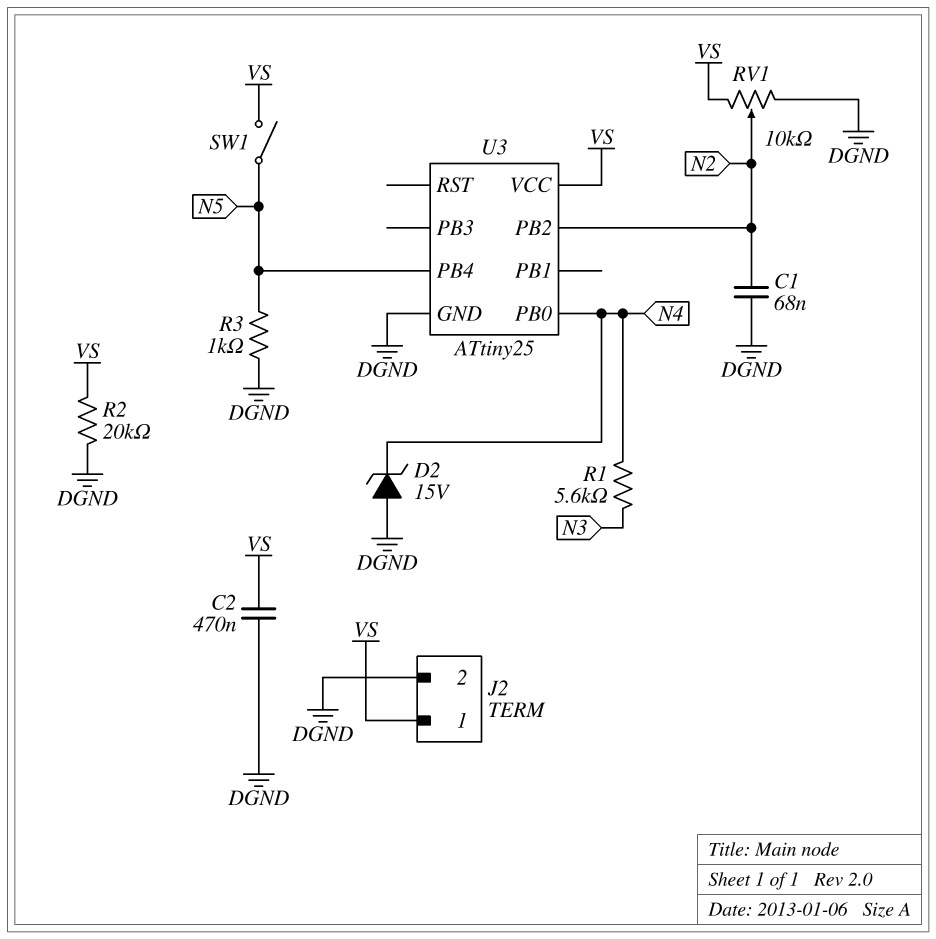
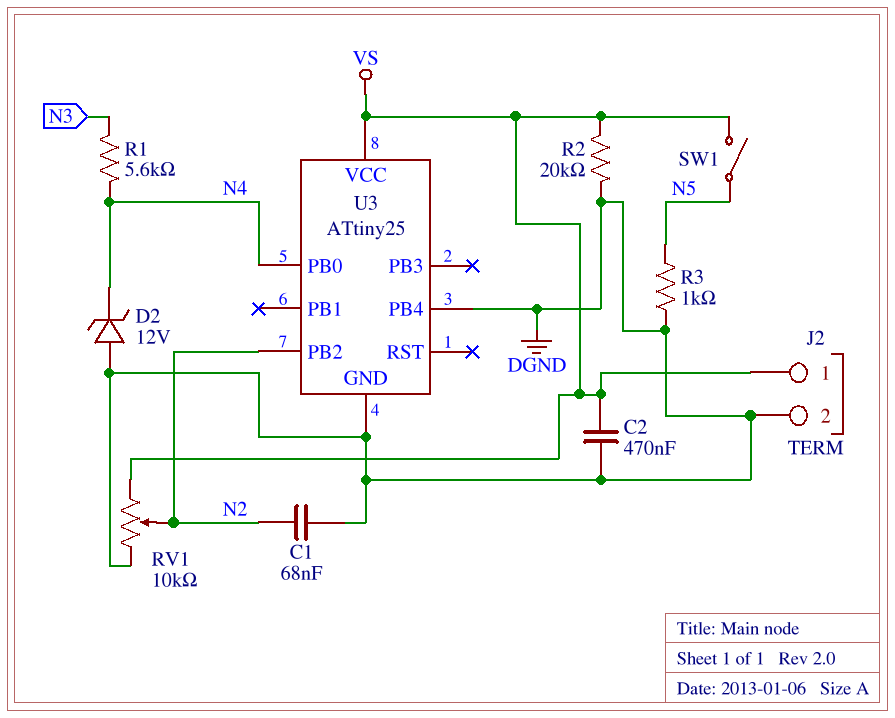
D2: zener 15V (A DGND, K N4) -> zener 12V (A DGND, K N4)
U3 pin PB4: N5 -> DGND

